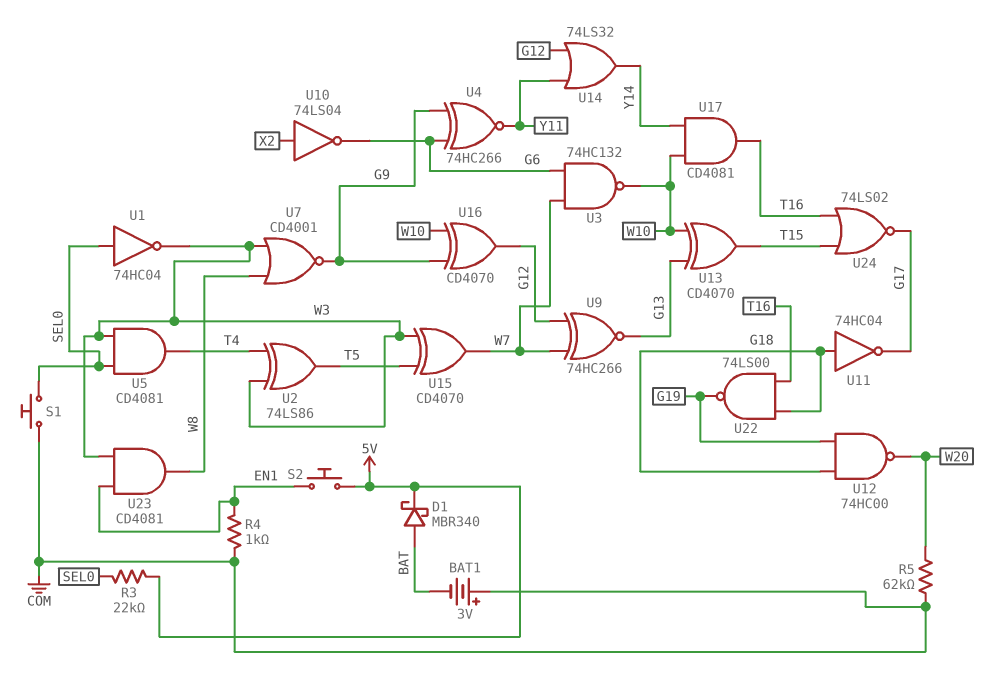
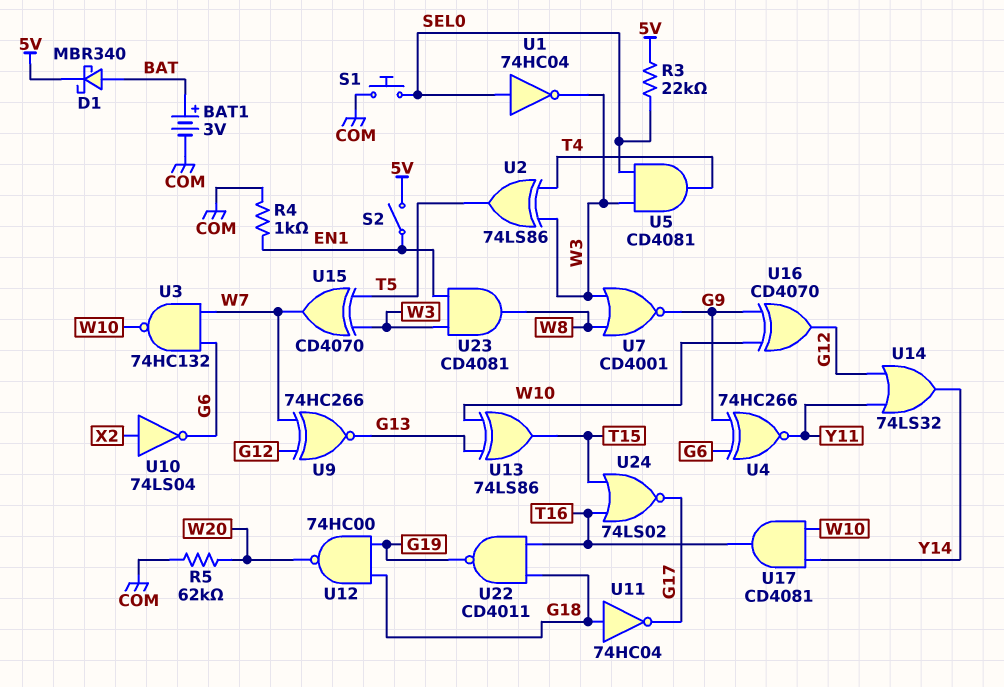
BAT1: 3V (plus COM, minus BAT) -> 3V (plus BAT, minus COM)
S2: button (5V, EN1) -> switch (5V, EN1)
U13: XOR CD4070 (in G13, in W10, out T15) -> XOR 74LS86 (in G13, in W10, out T15)
U22: NAND 74LS00 (in G18, in T16, out G19) -> NAND CD4011 (in G18, in T16, out G19)

